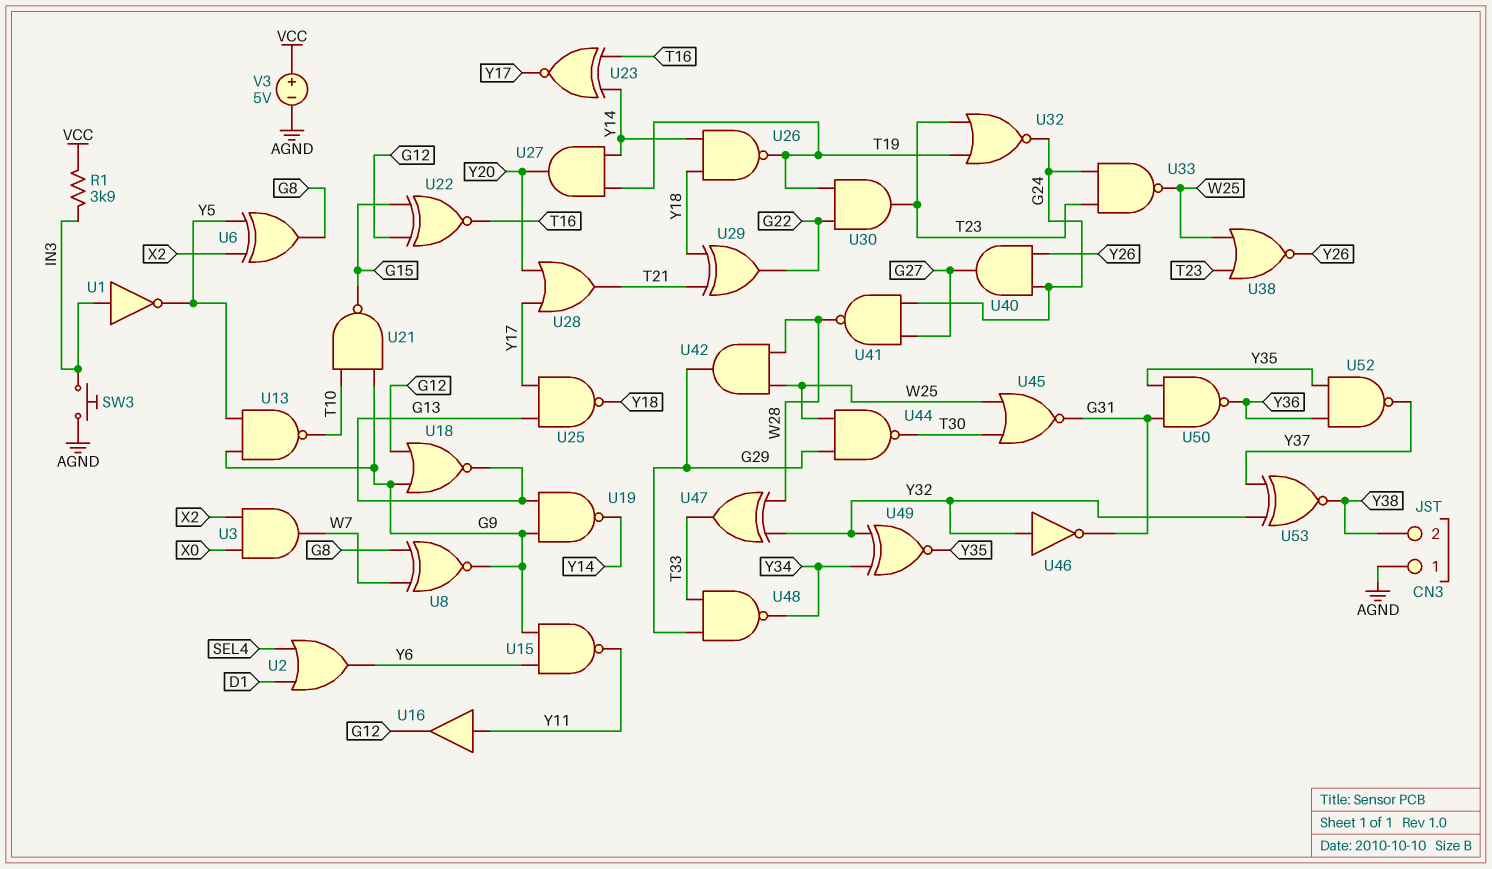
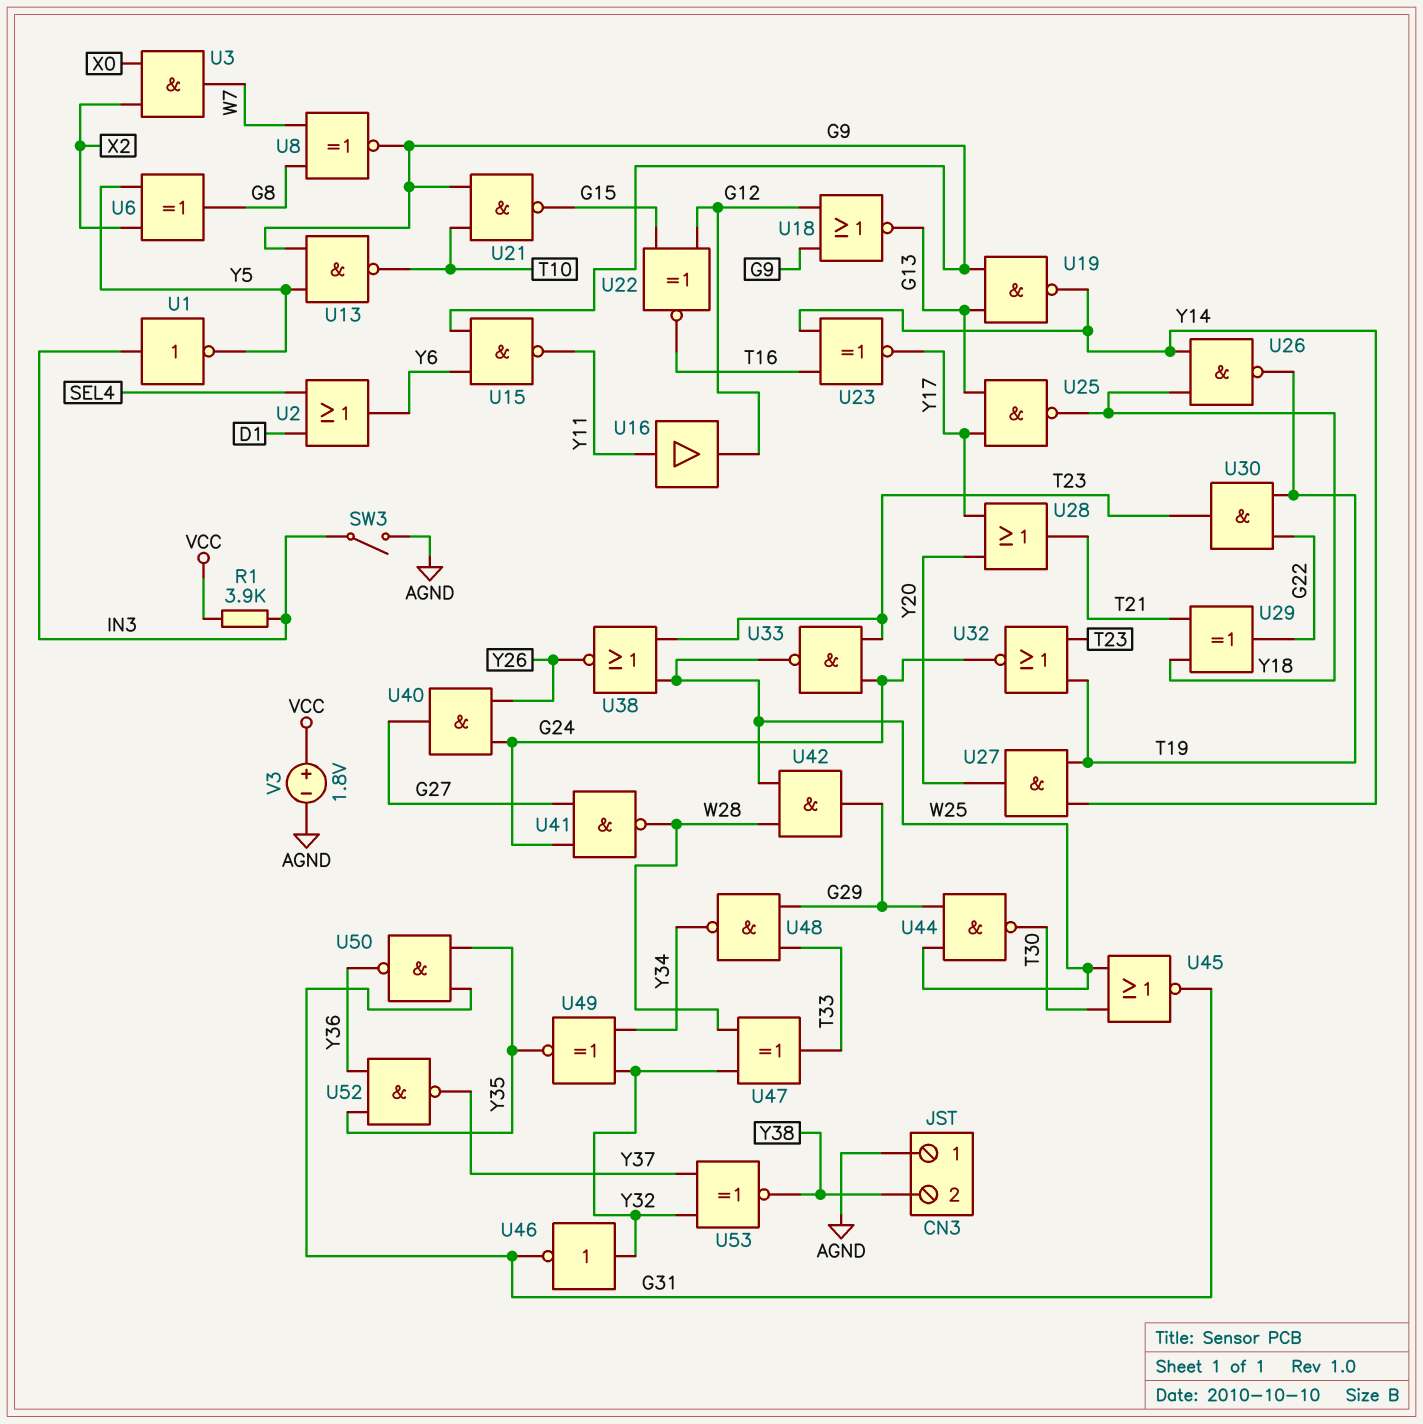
SW3: button (AGND, IN3) -> switch (AGND, IN3)
V3: 5V (plus VCC, minus AGND) -> 1.8V (plus VCC, minus AGND)

